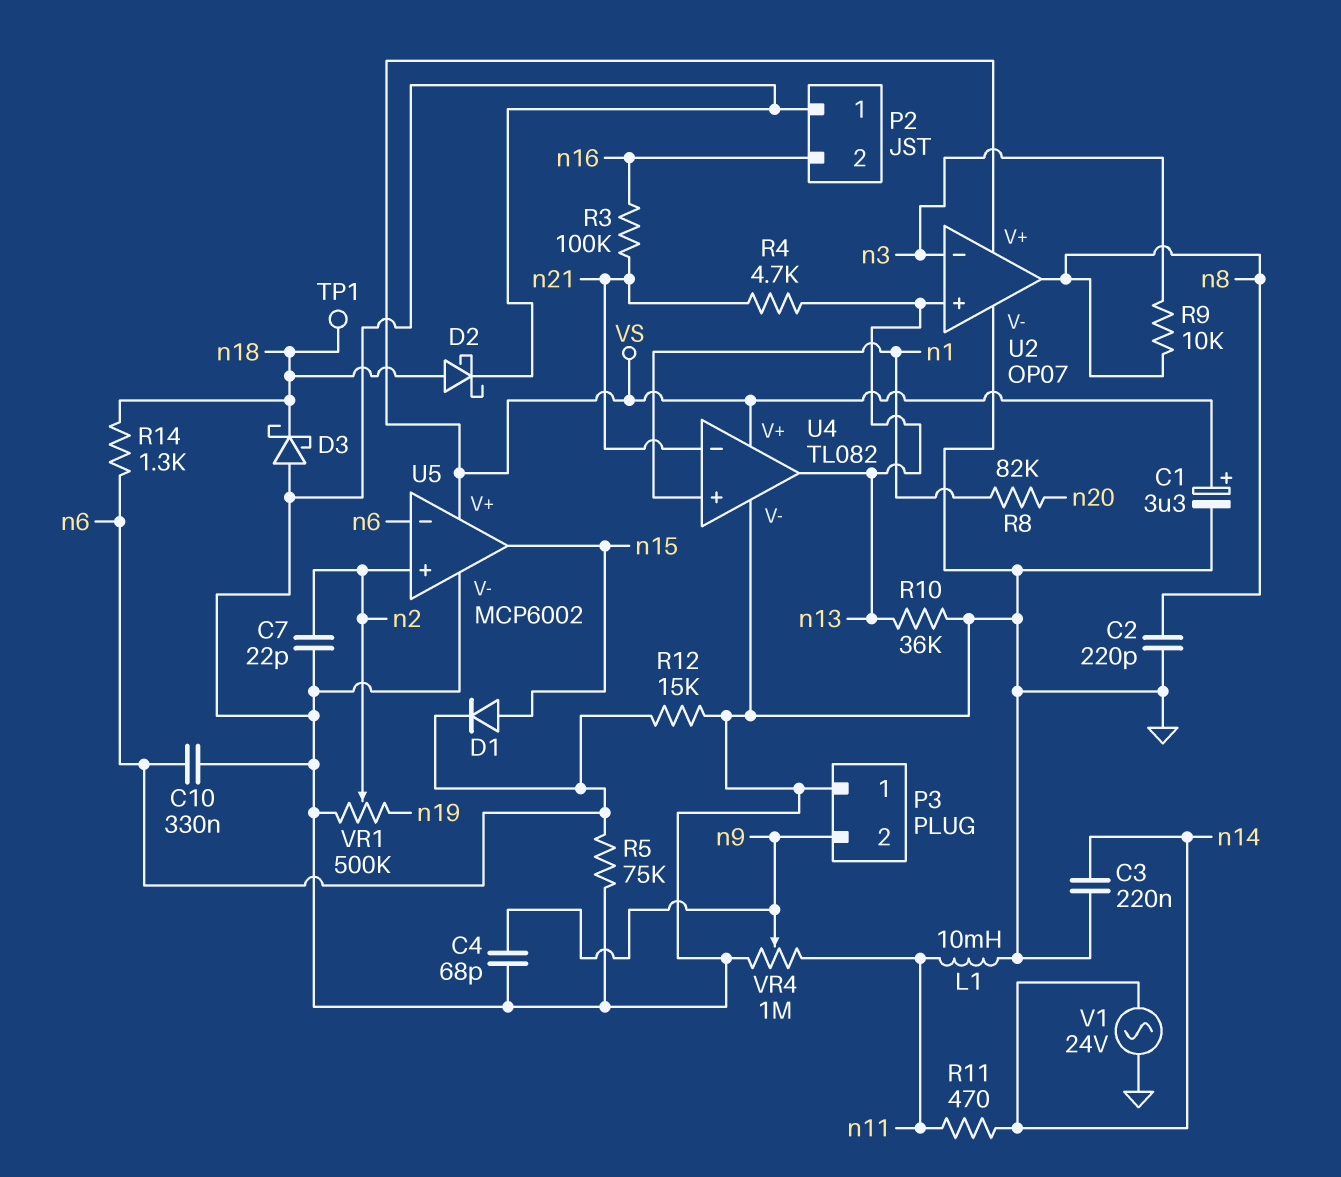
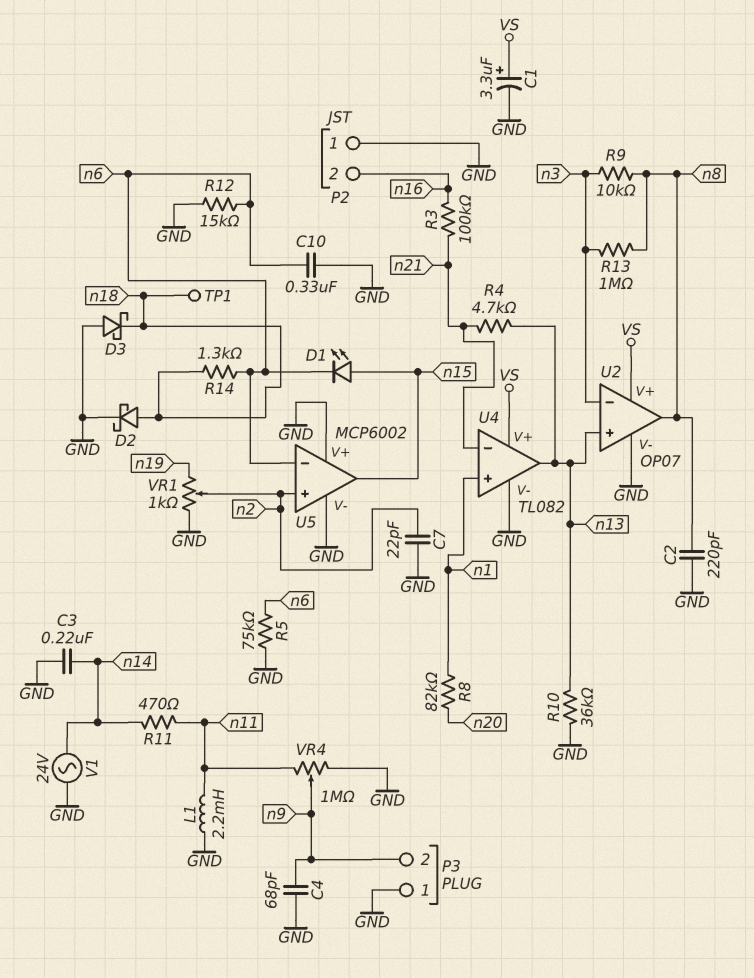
D1: diode (A n15, K n6) -> LED (A n15, K n6)
L1: 10mH (GND, n11) -> 2.2mH (GND, n11)
R13: none -> 1M (n3, n8)
U5 pin V+: VS -> GND
VR1: 500k (GND, n19, wiper n2) -> 1k (GND, n19, wiper n2)

